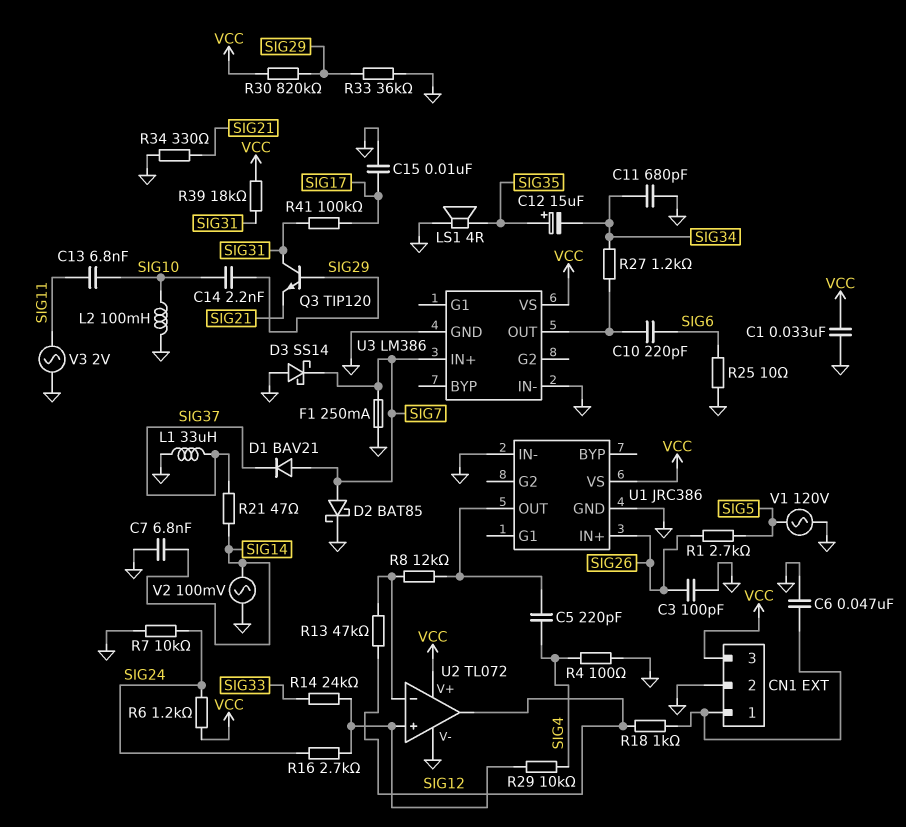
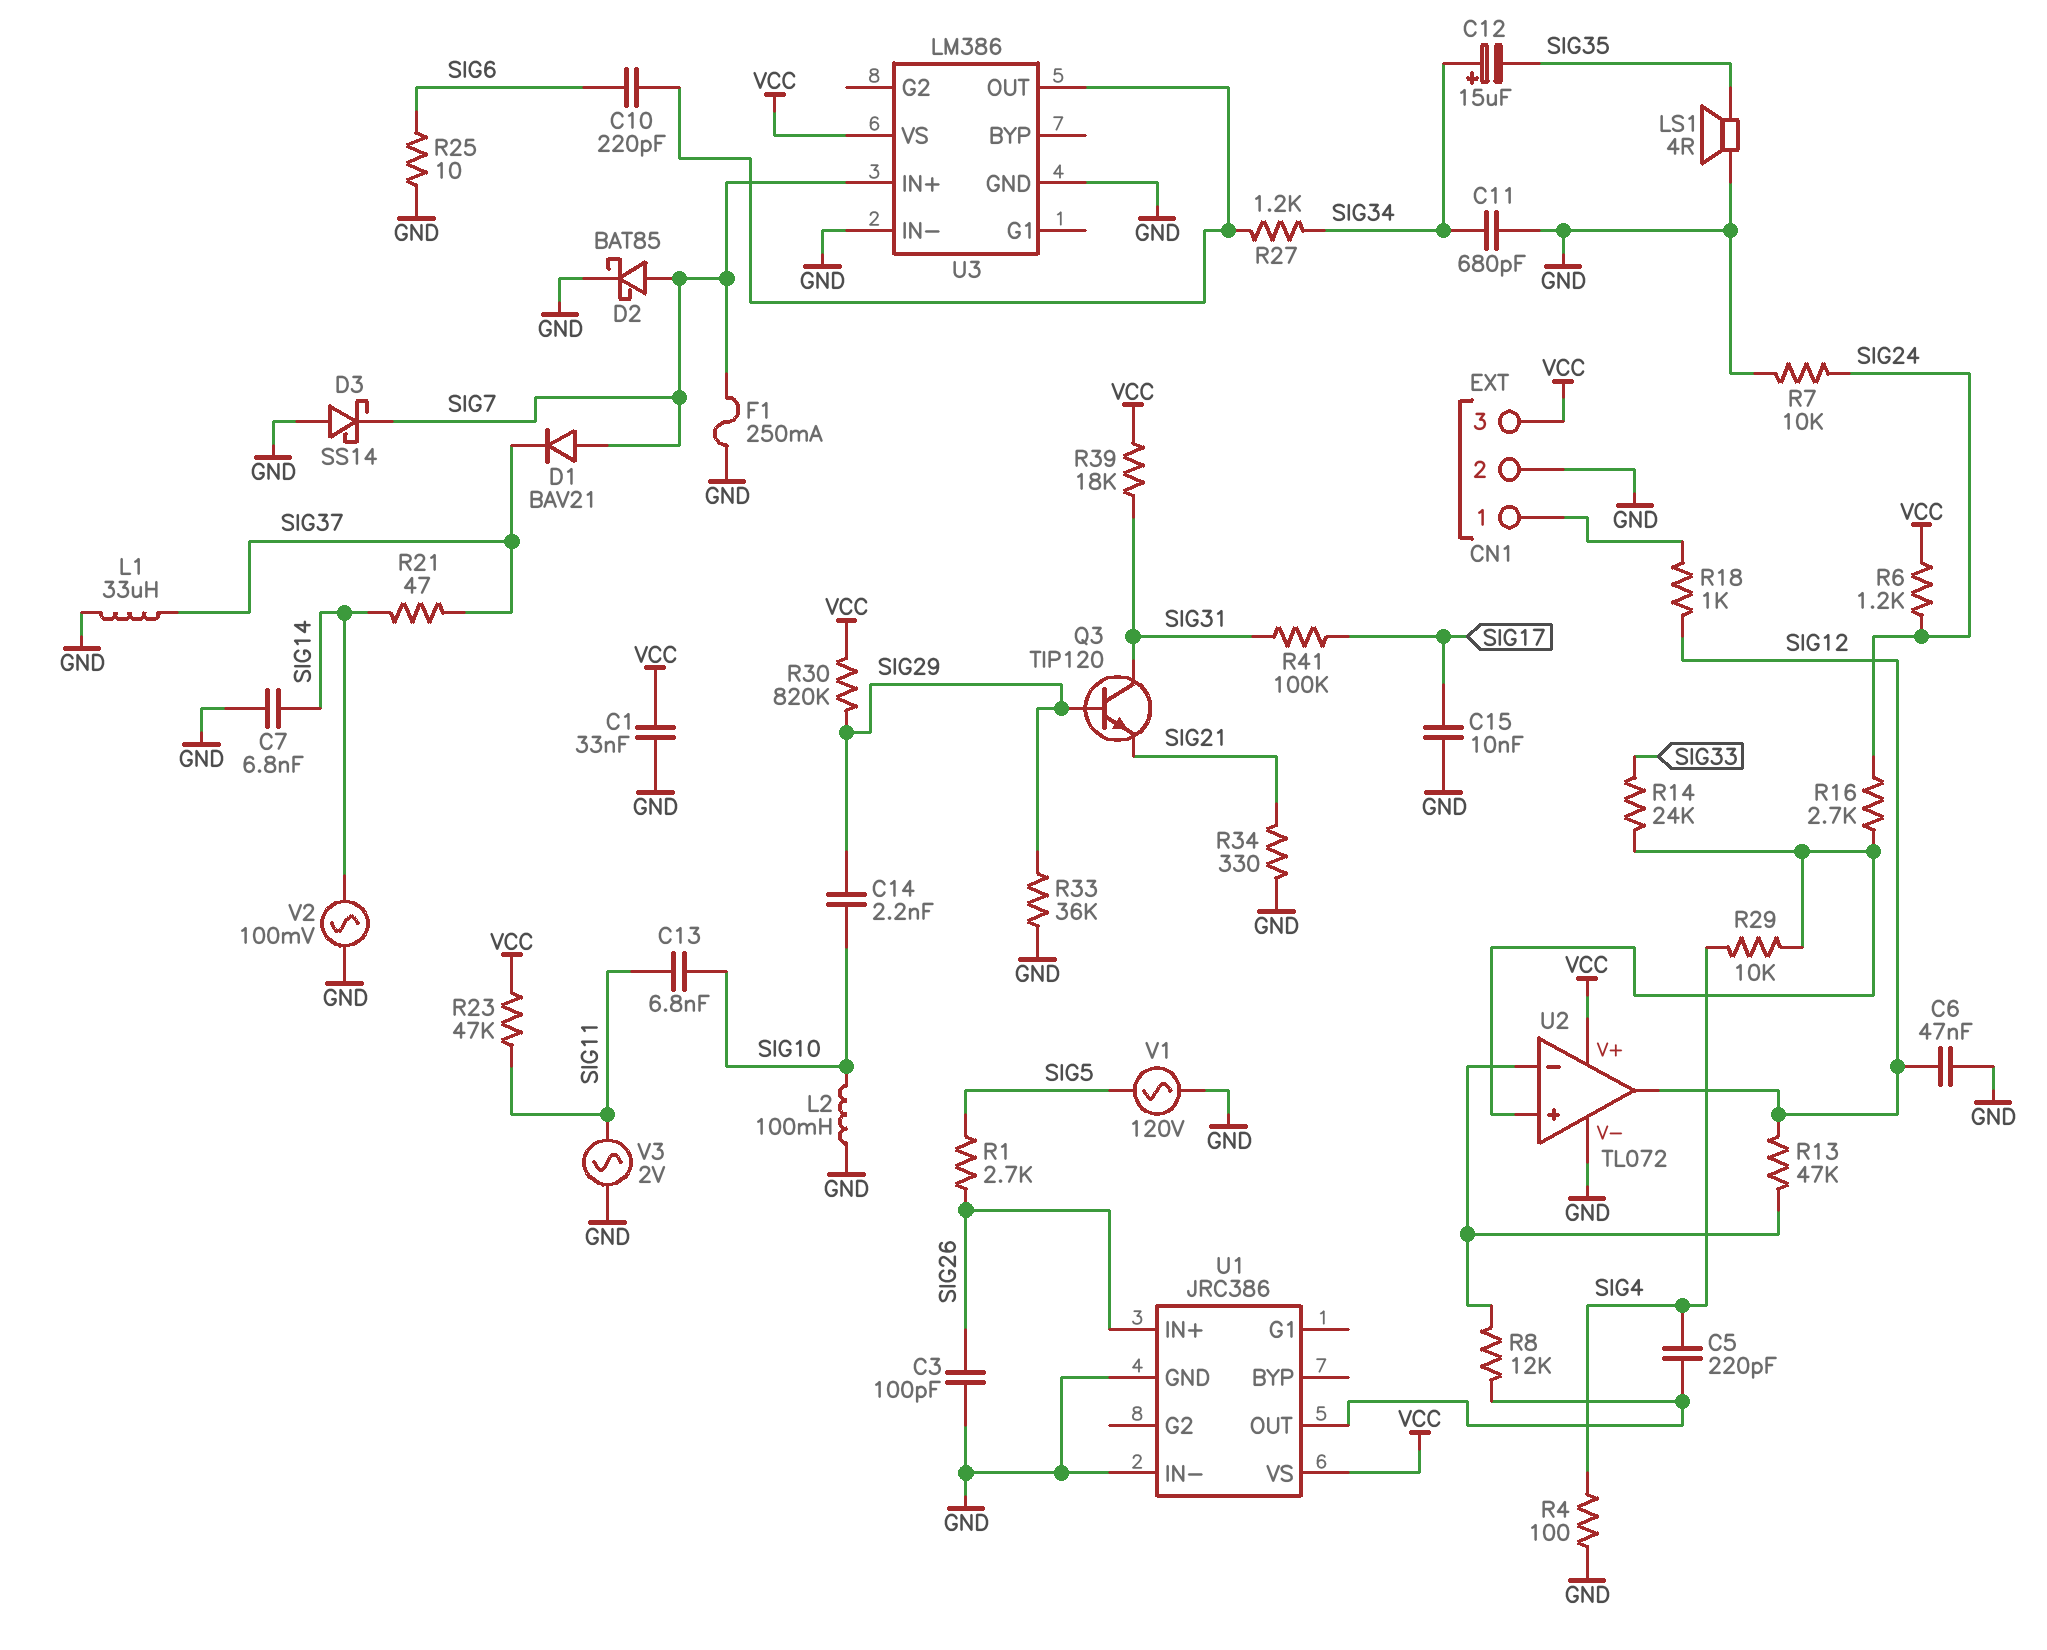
C6: 47nF (CN1/1, GND) -> 47nF (GND, SIG12)
C12: 15uF (plus SIG35, minus SIG34) -> 15uF (plus SIG34, minus SIG35)
R23: none -> 47k (SIG11, VCC)

